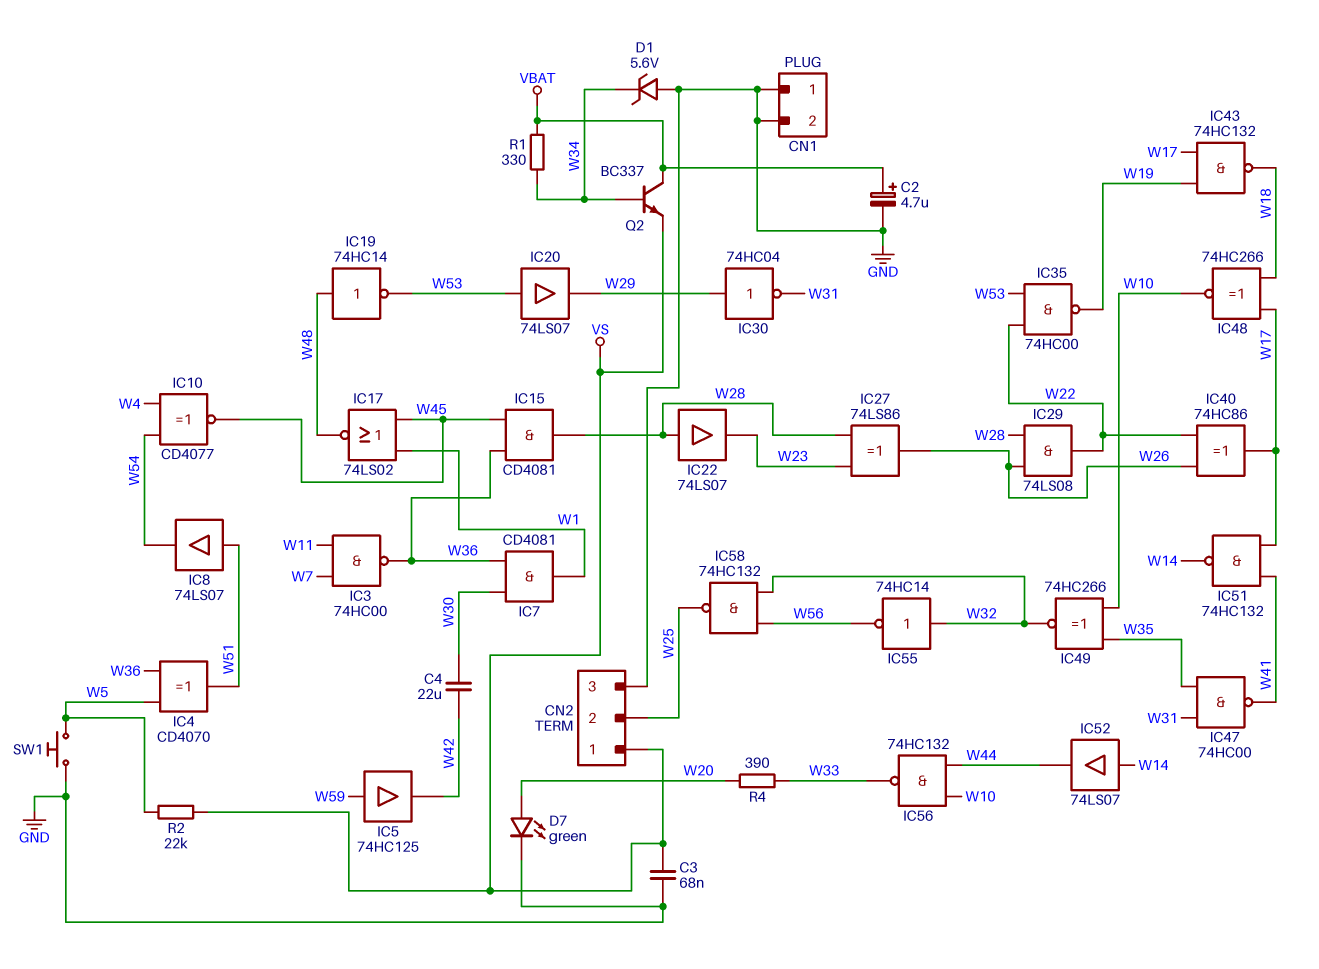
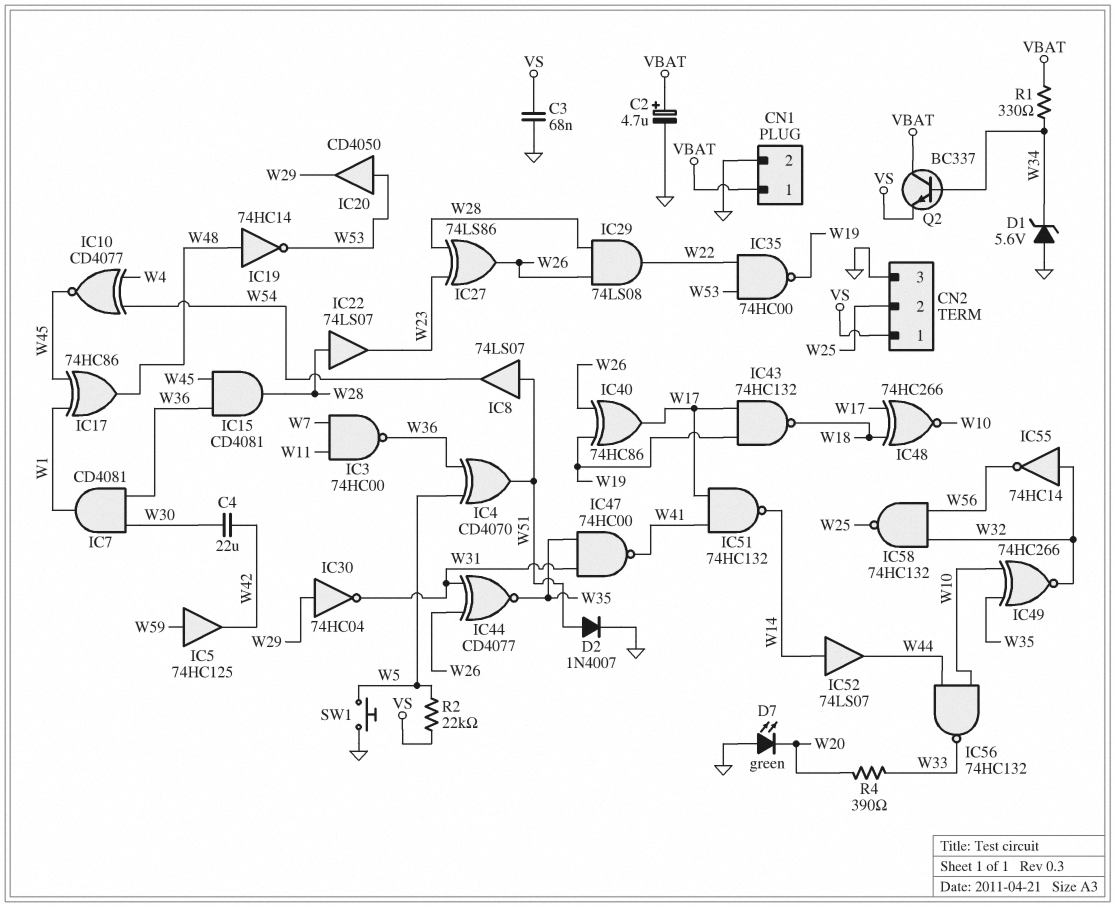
CN1 pin 1: GND -> VBAT
D2: none -> diode 1N4007 (A W51, K GND)
D7: LED green (A W20, K GND) -> LED green (A GND, K W20)
IC17: NOR 74LS02 (in W1, in W45, out W48) -> XOR 74HC86 (in W1, in W45, out W48)
IC20: buffer 74LS07 (in W53, out W29) -> buffer CD4050 (in W53, out W29)
IC40: XOR 74HC86 (in W22, in W26, out W17) -> XOR 74HC86 (in W19, in W26, out W17)
IC44: none -> XNOR CD4077 (in W26, in W31, out W35)

